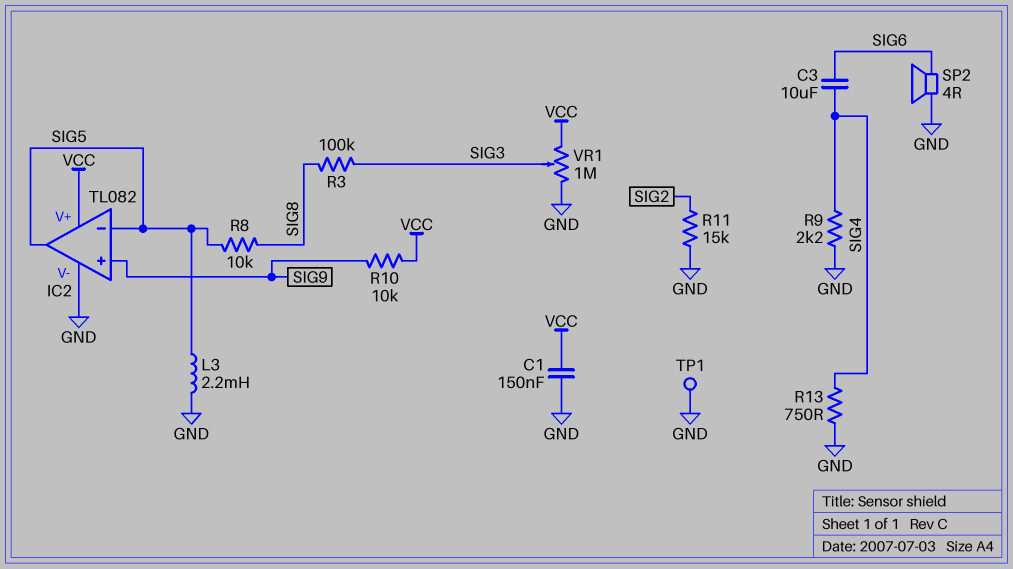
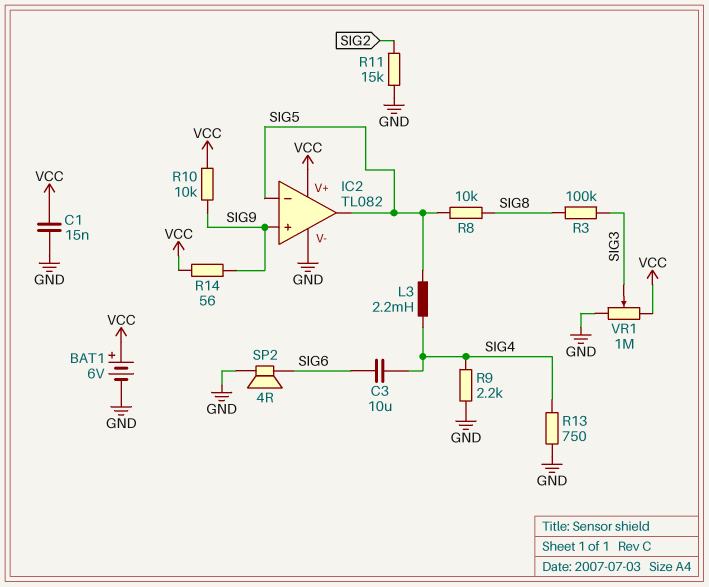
BAT1: none -> 6V (plus VCC, minus GND)
C1: 150nF (GND, VCC) -> 15nF (GND, VCC)
L3: 2.2mH (GND, SIG5) -> 2.2mH (SIG4, SIG5)
R14: none -> 56 (SIG9, VCC)
TP1: test point (GND) -> none

